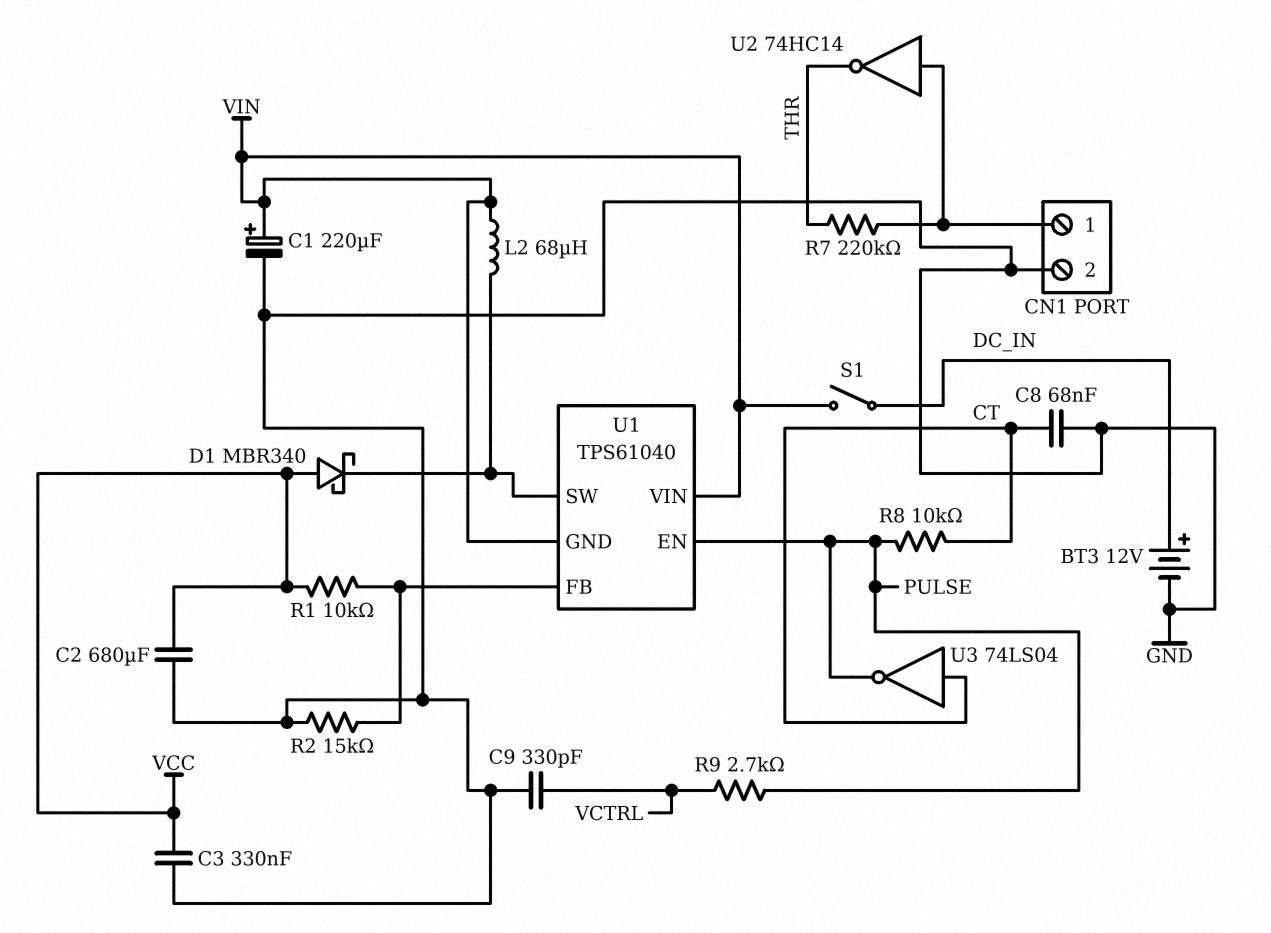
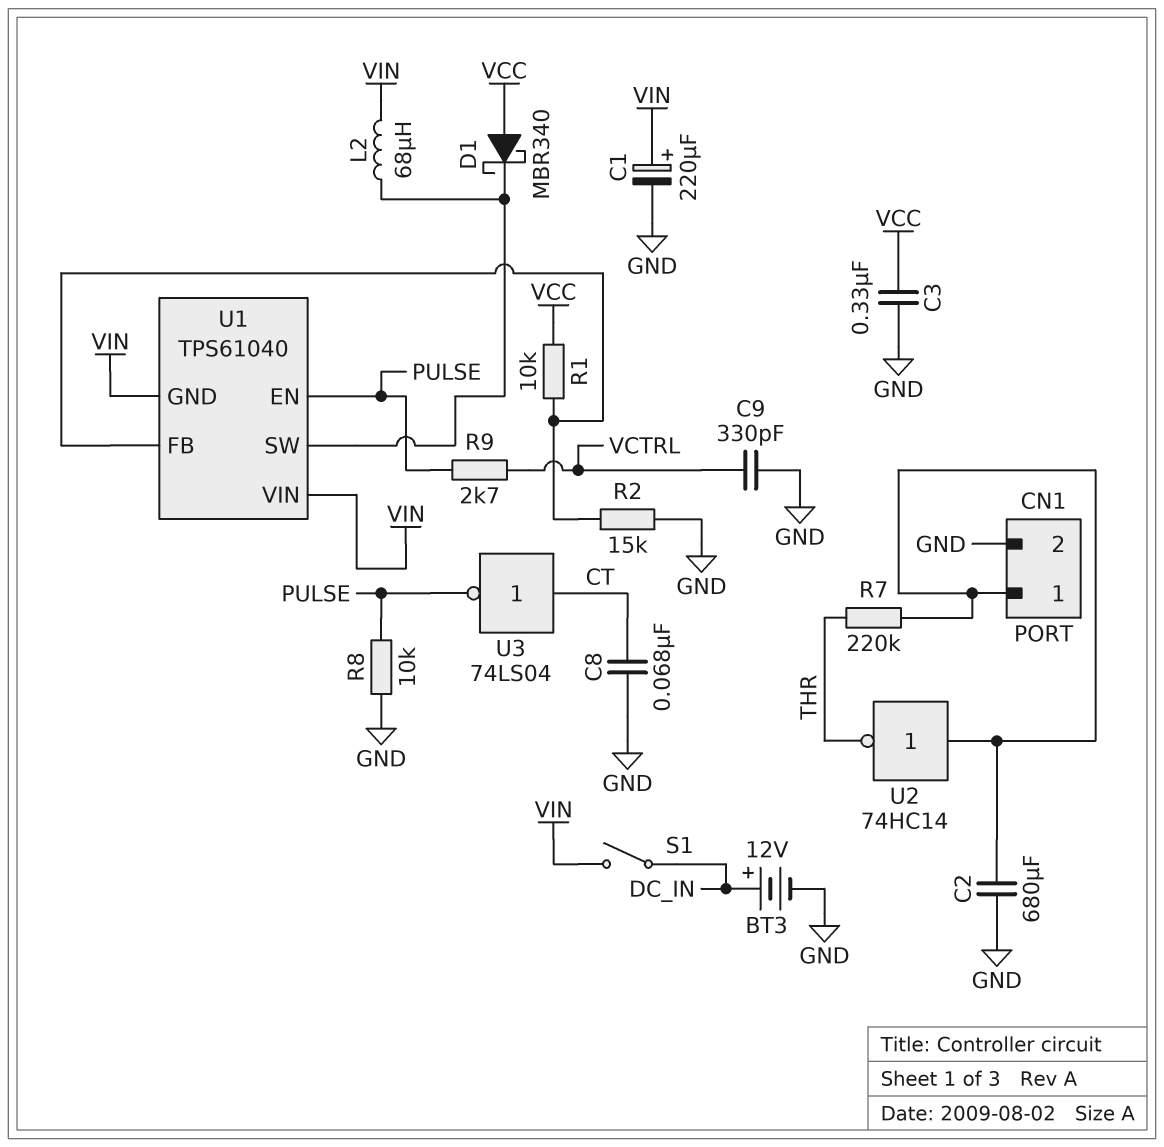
C2: 680uF (GND, VCC) -> 680uF (CN1/1, GND)
R8: 10k (CT, PULSE) -> 10k (GND, PULSE)

